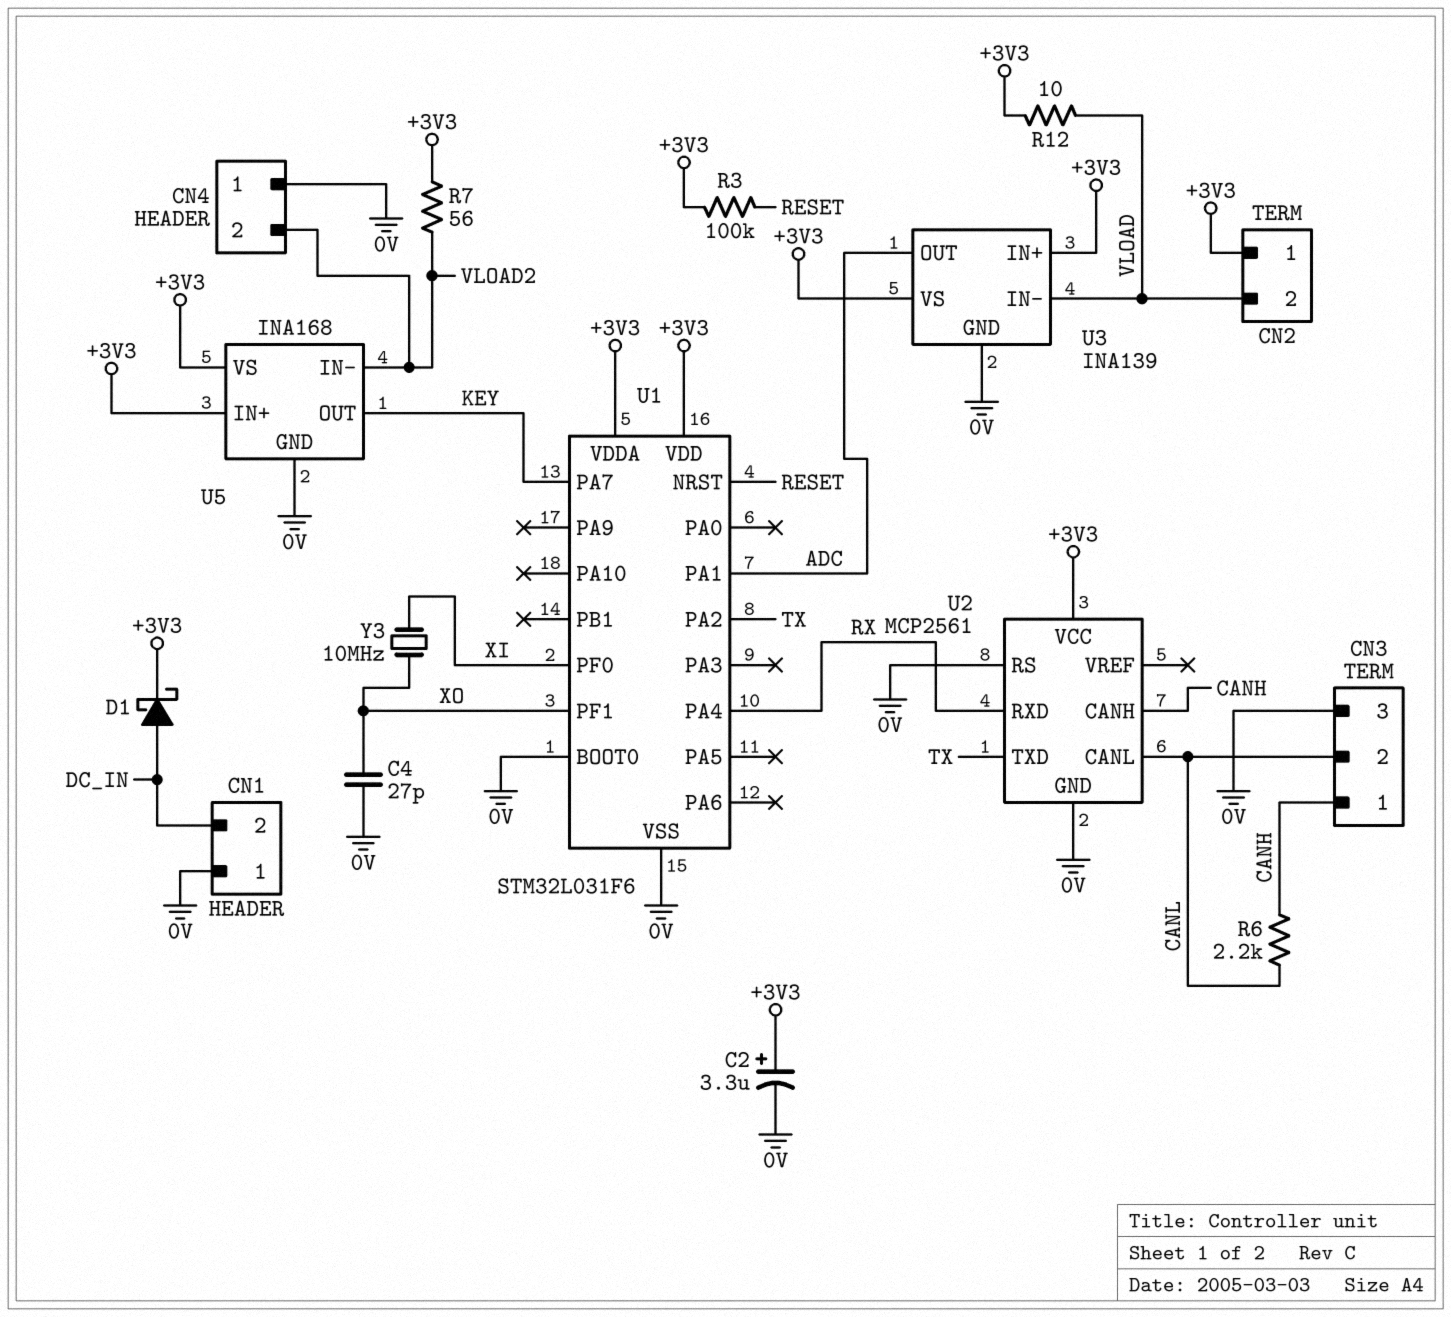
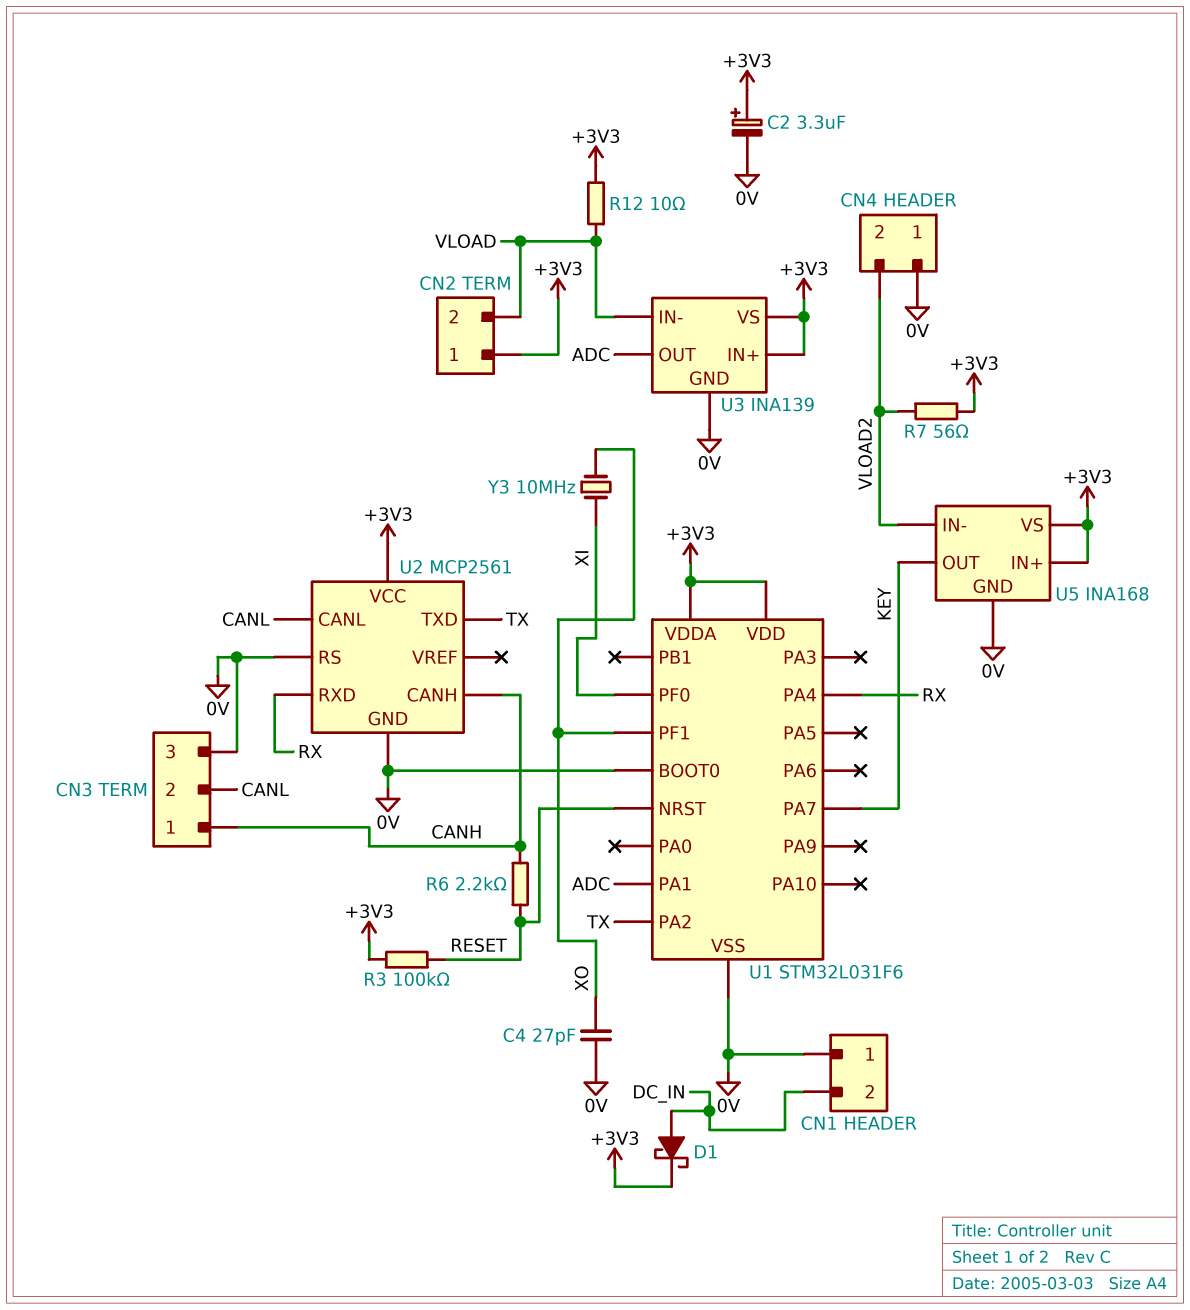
R6: 2.2k (CANH, CANL) -> 2.2k (CANH, RESET)

